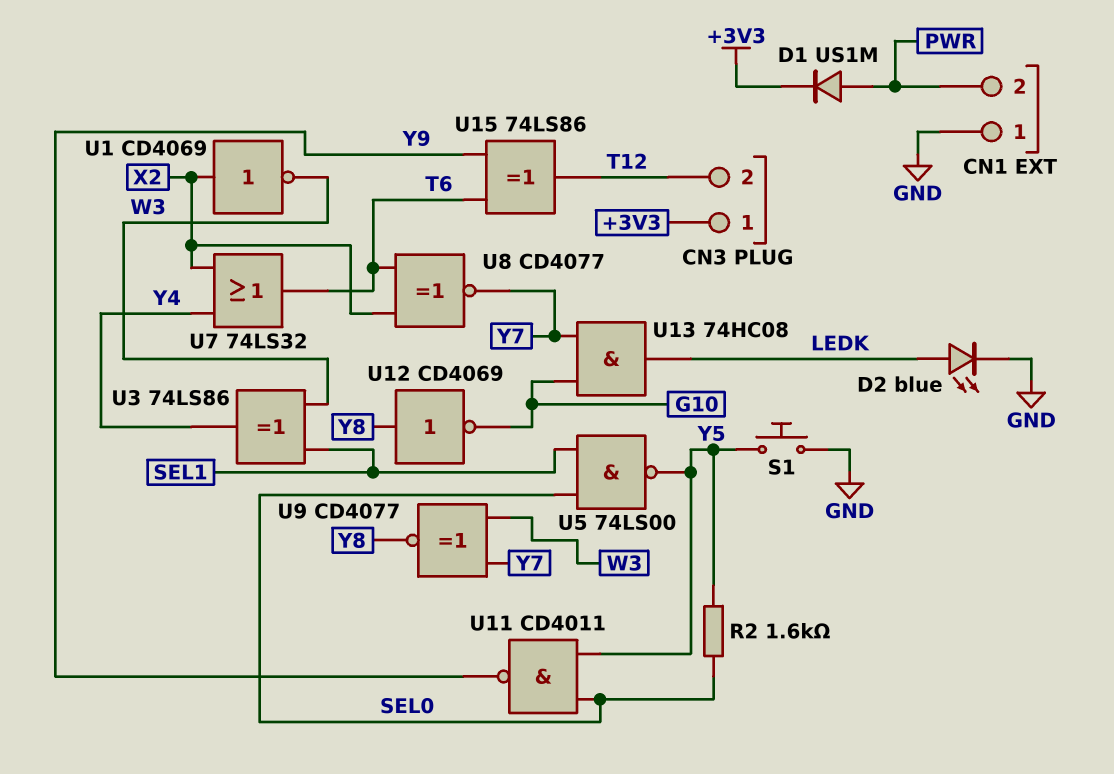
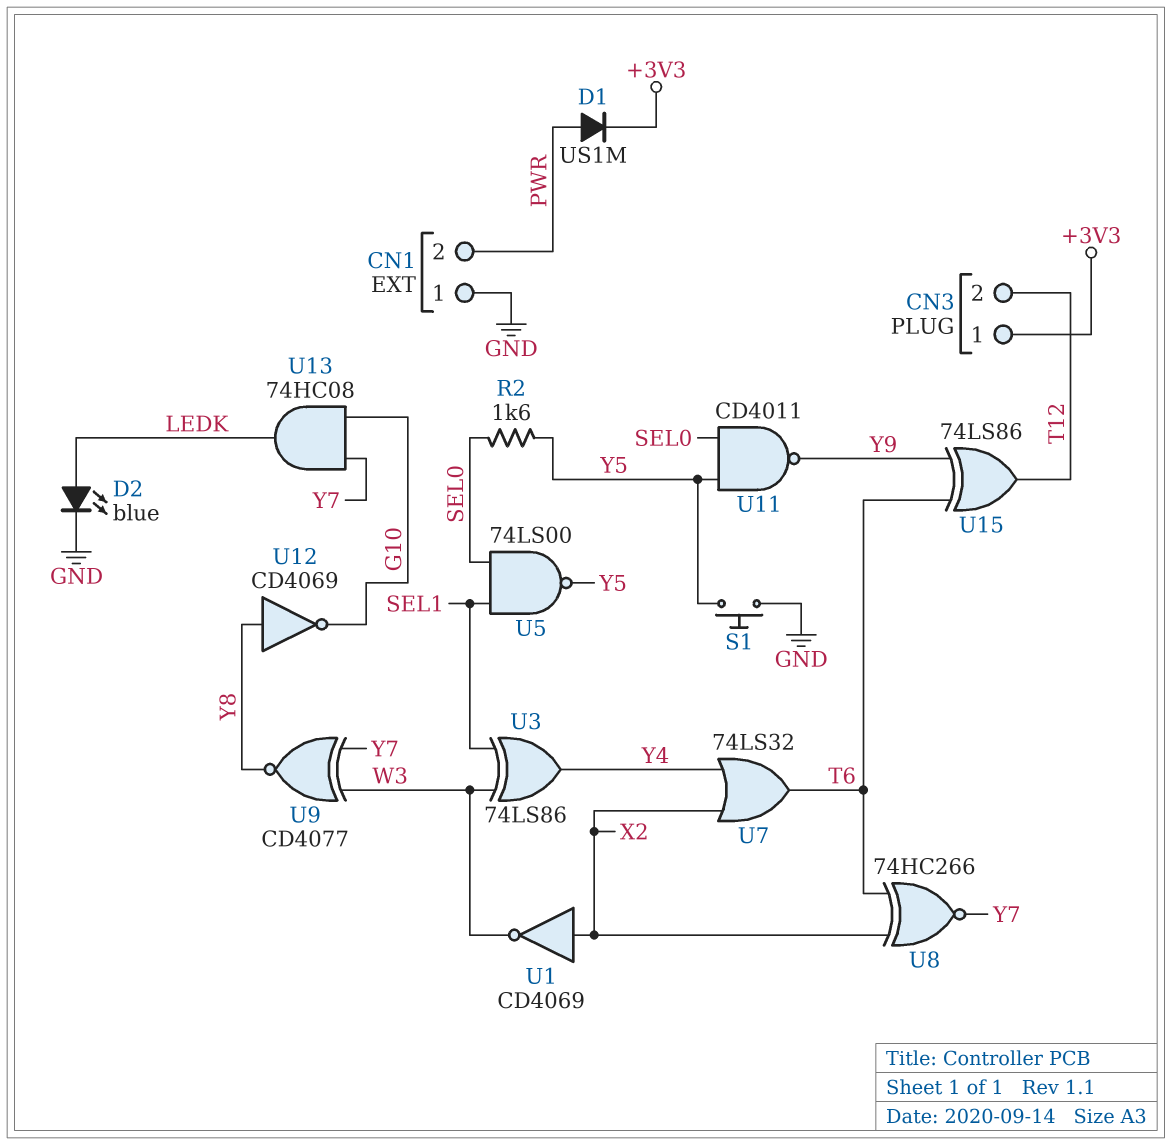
U8: XNOR CD4077 (in T6, in X2, out Y7) -> XNOR 74HC266 (in T6, in X2, out Y7)

